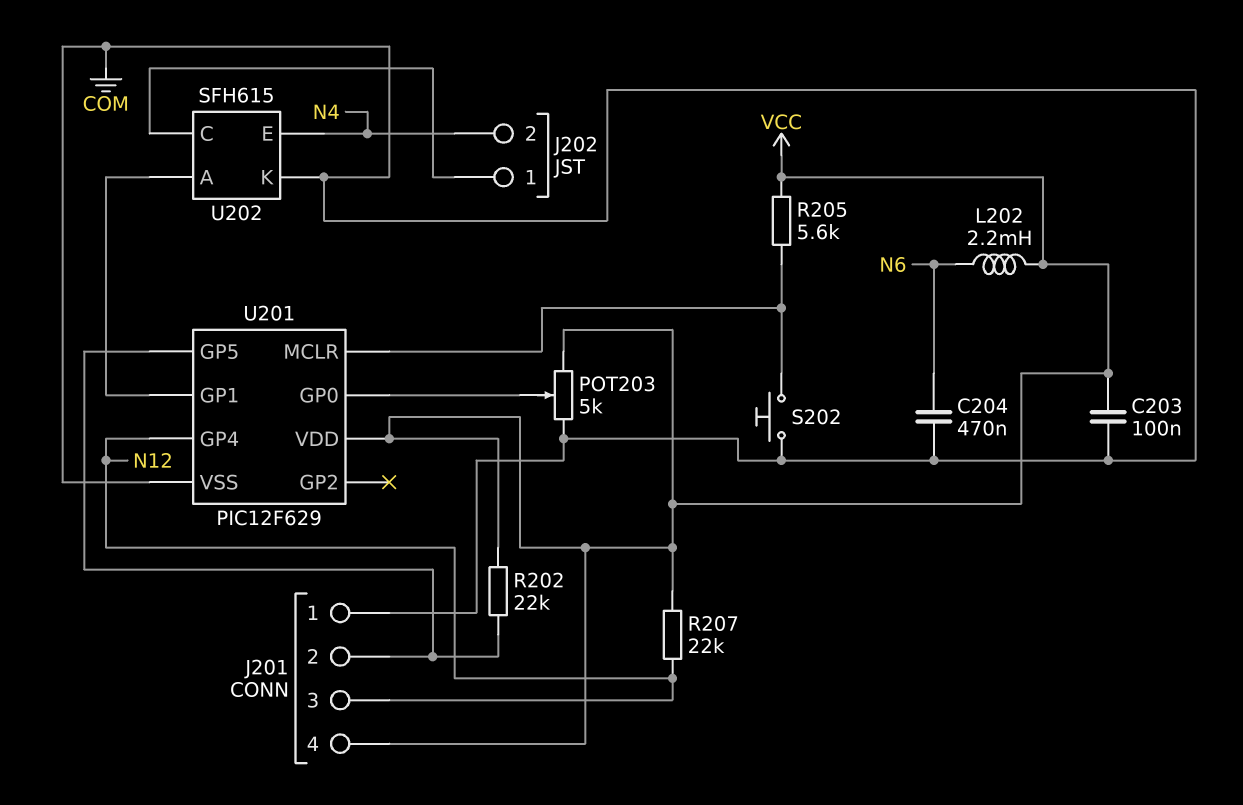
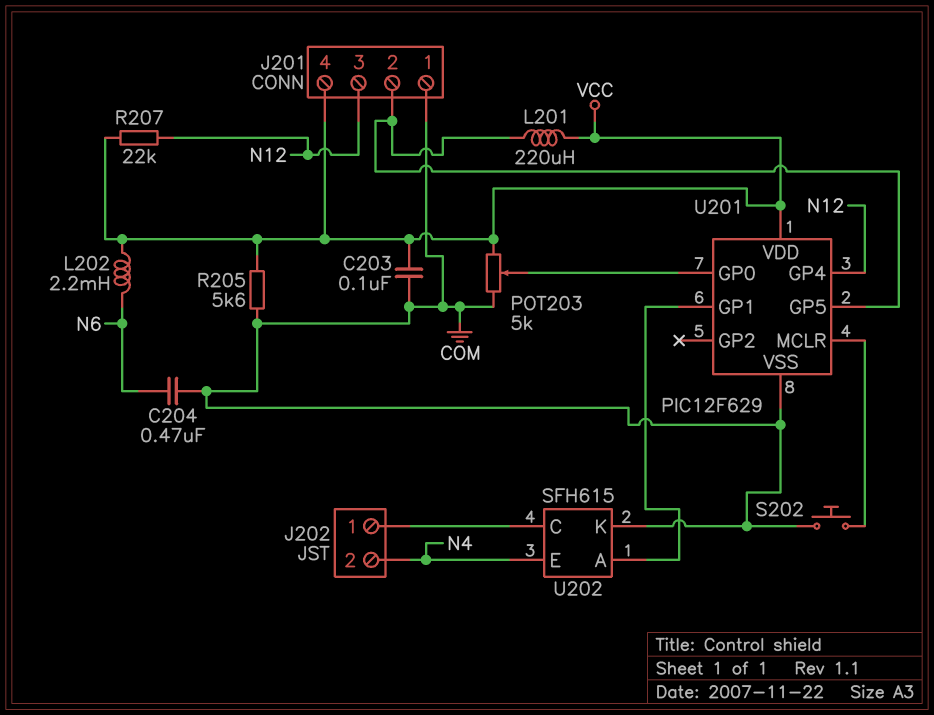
L201: none -> 220uH (J201/2, VCC)
R202: 22k (J201/2, VCC) -> none
R205: 5.6k (U201/MCLR, VCC) -> 5.6k (COM, VCC)

